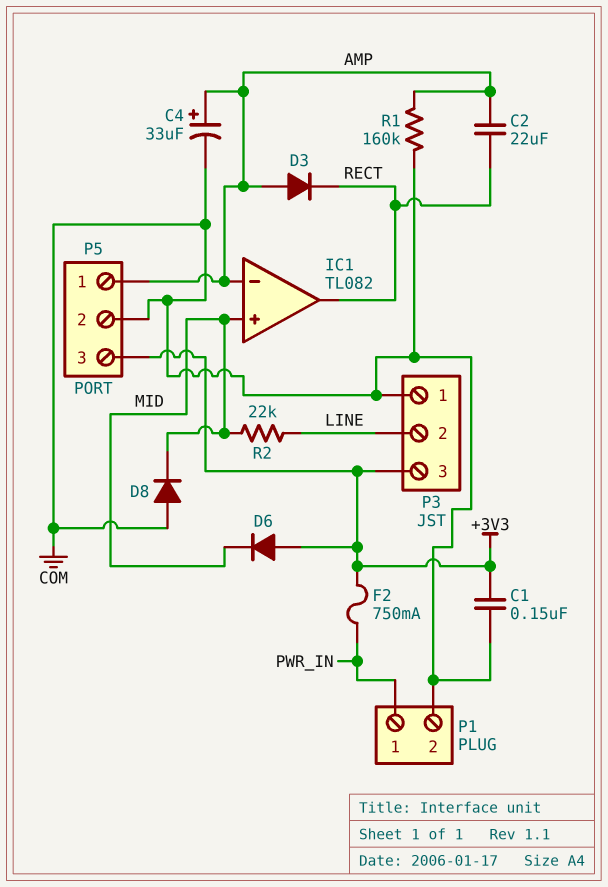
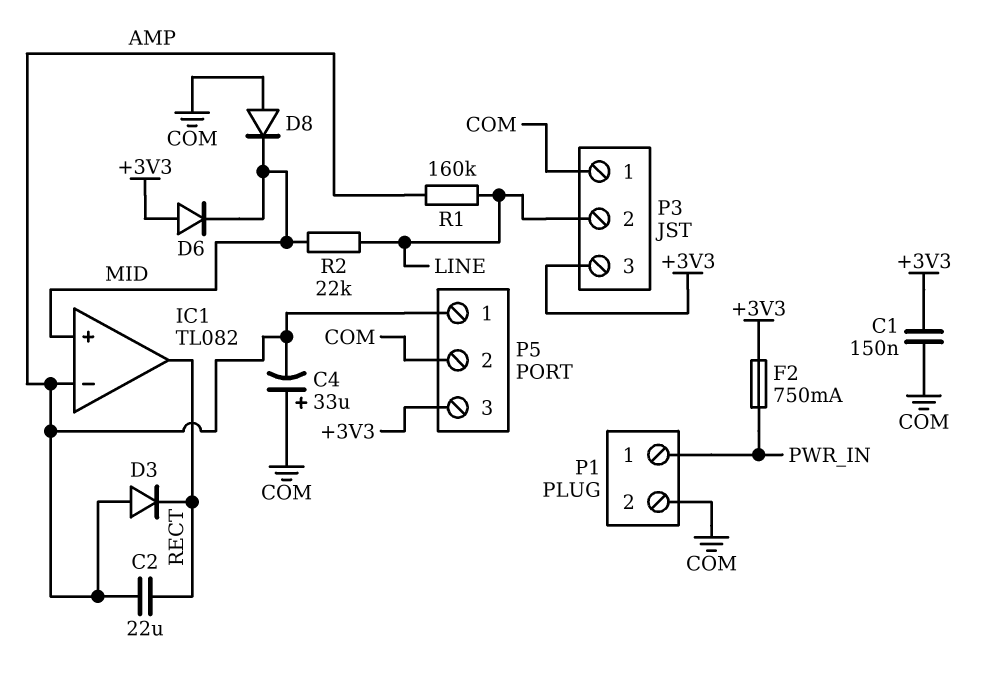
C4: 33uF (plus AMP, minus COM) -> 33uF (plus COM, minus AMP)
R1: 160k (AMP, COM) -> 160k (AMP, LINE)

